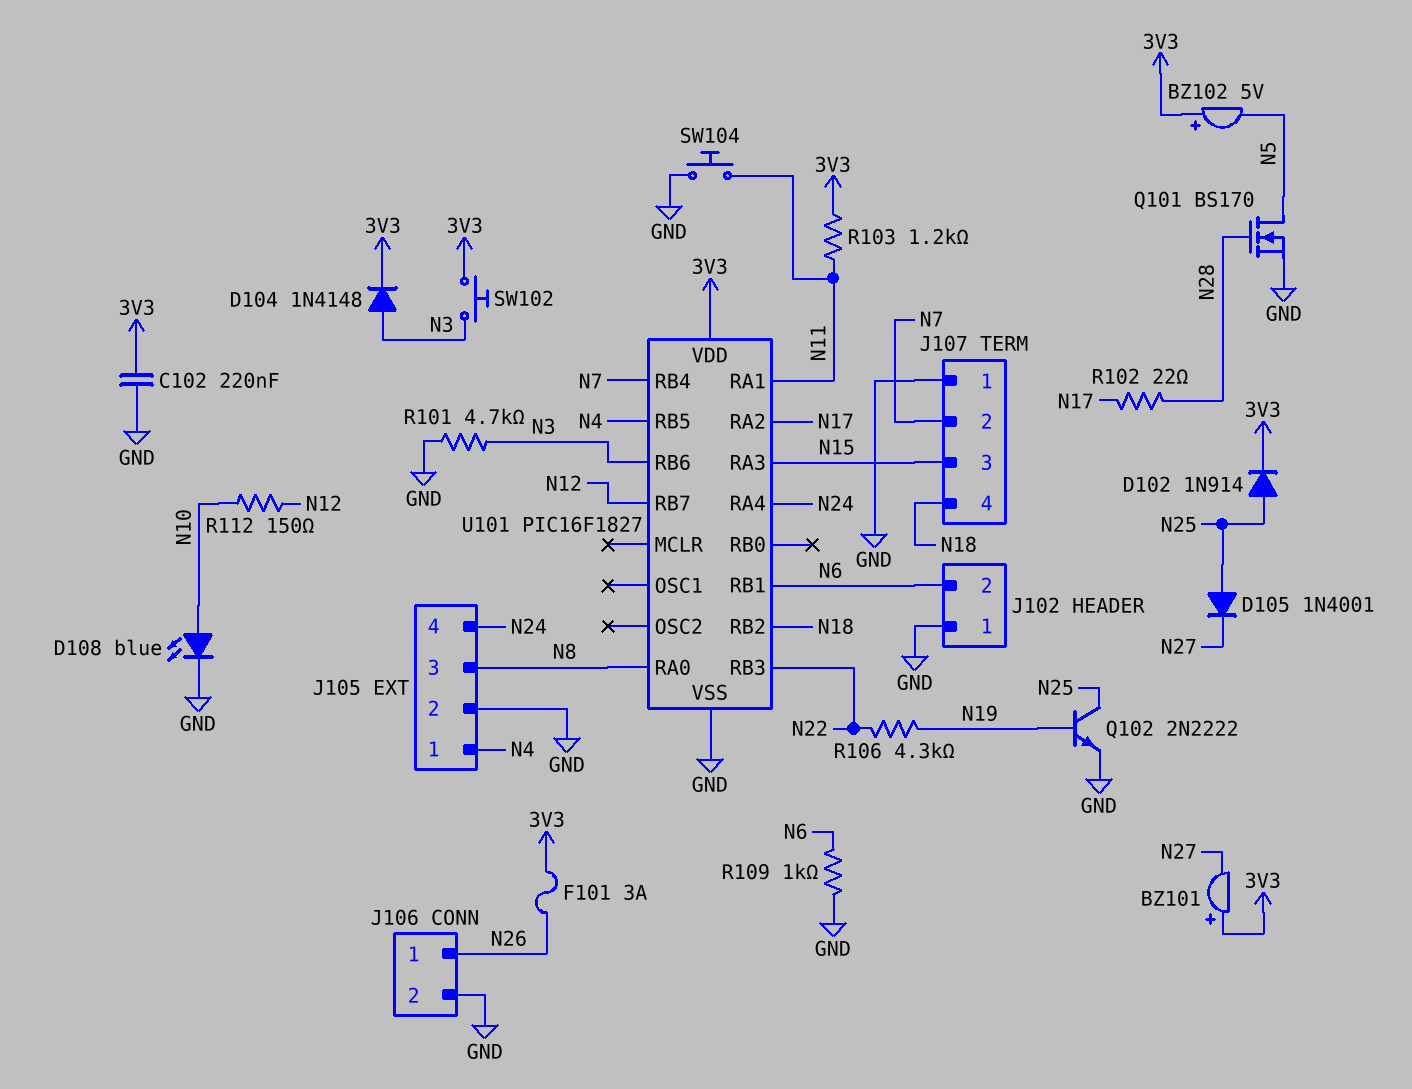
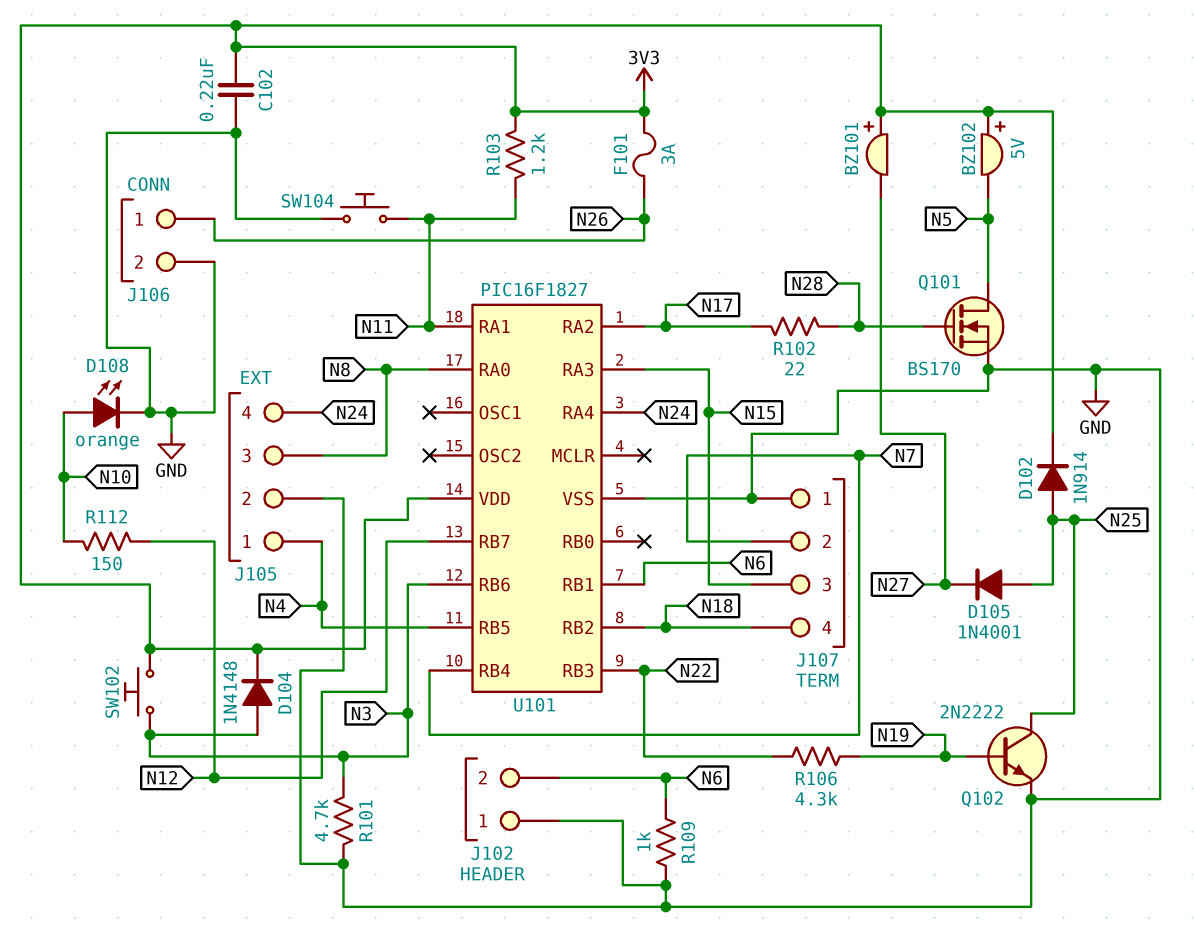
D108: LED blue (A N10, K GND) -> LED orange (A N10, K GND)

